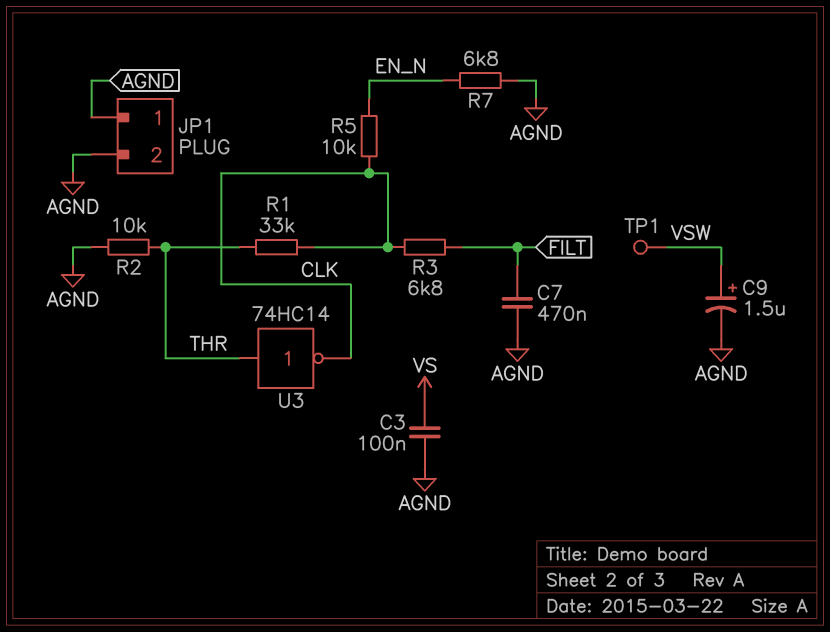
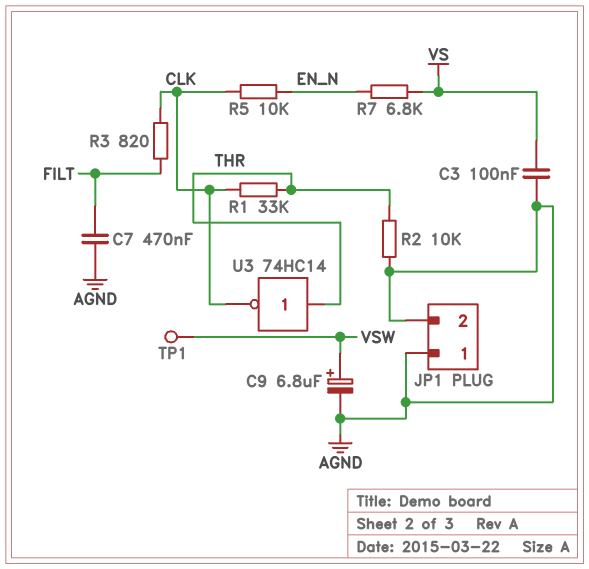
C9: 1.5uF (plus VSW, minus AGND) -> 6.8uF (plus VSW, minus AGND)
R3: 6.8k (CLK, FILT) -> 820 (CLK, FILT)
R7: 6.8k (AGND, EN_N) -> 6.8k (EN_N, VS)

